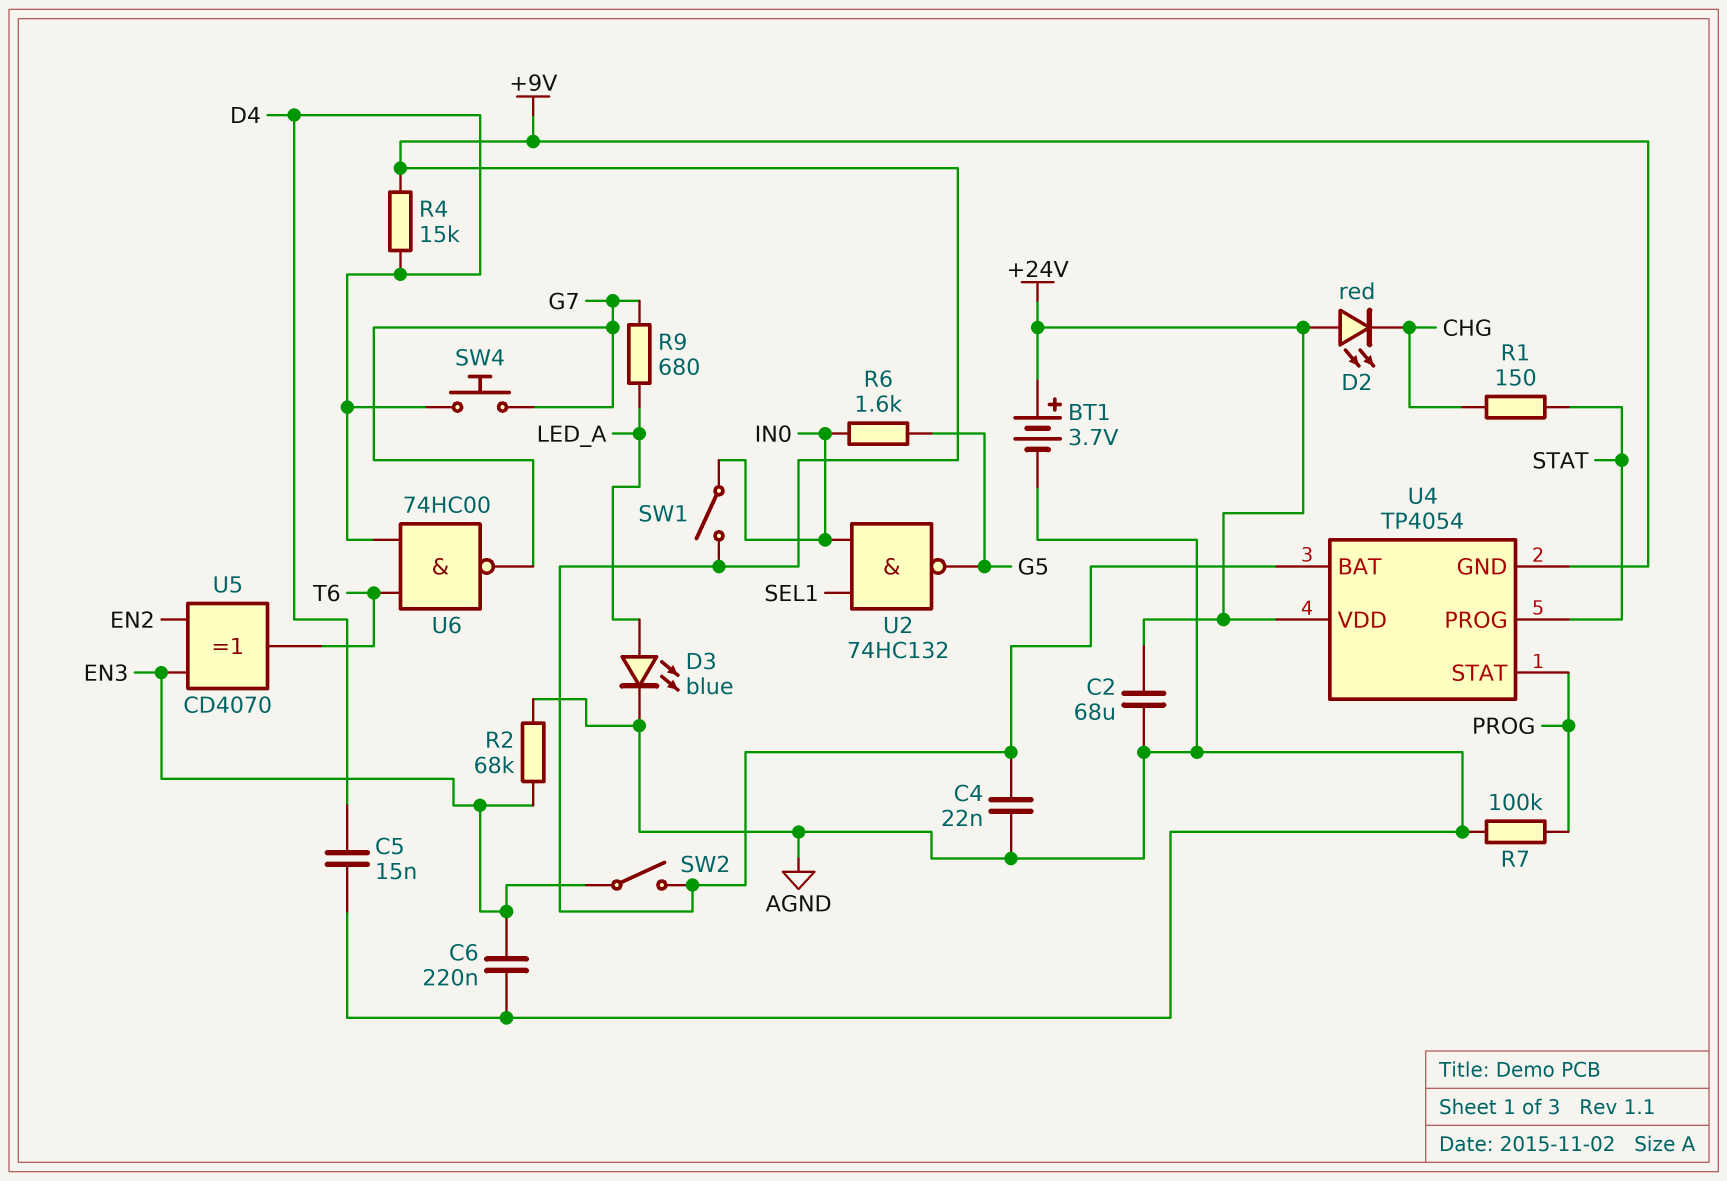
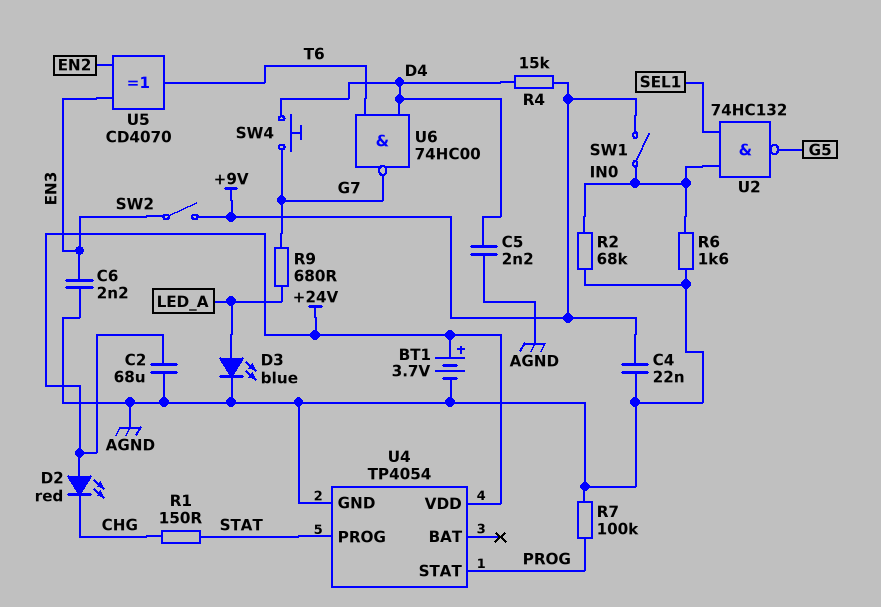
C5: 15nF (AGND, D4) -> 2.2nF (AGND, D4)
C6: 220nF (AGND, EN3) -> 2.2nF (AGND, EN3)
R2: 68k (AGND, EN3) -> 68k (AGND, IN0)
R6: 1.6k (G5, IN0) -> 1.6k (AGND, IN0)
U4 pin BAT: +9V -> none
U4 pin GND: +9V -> AGND

